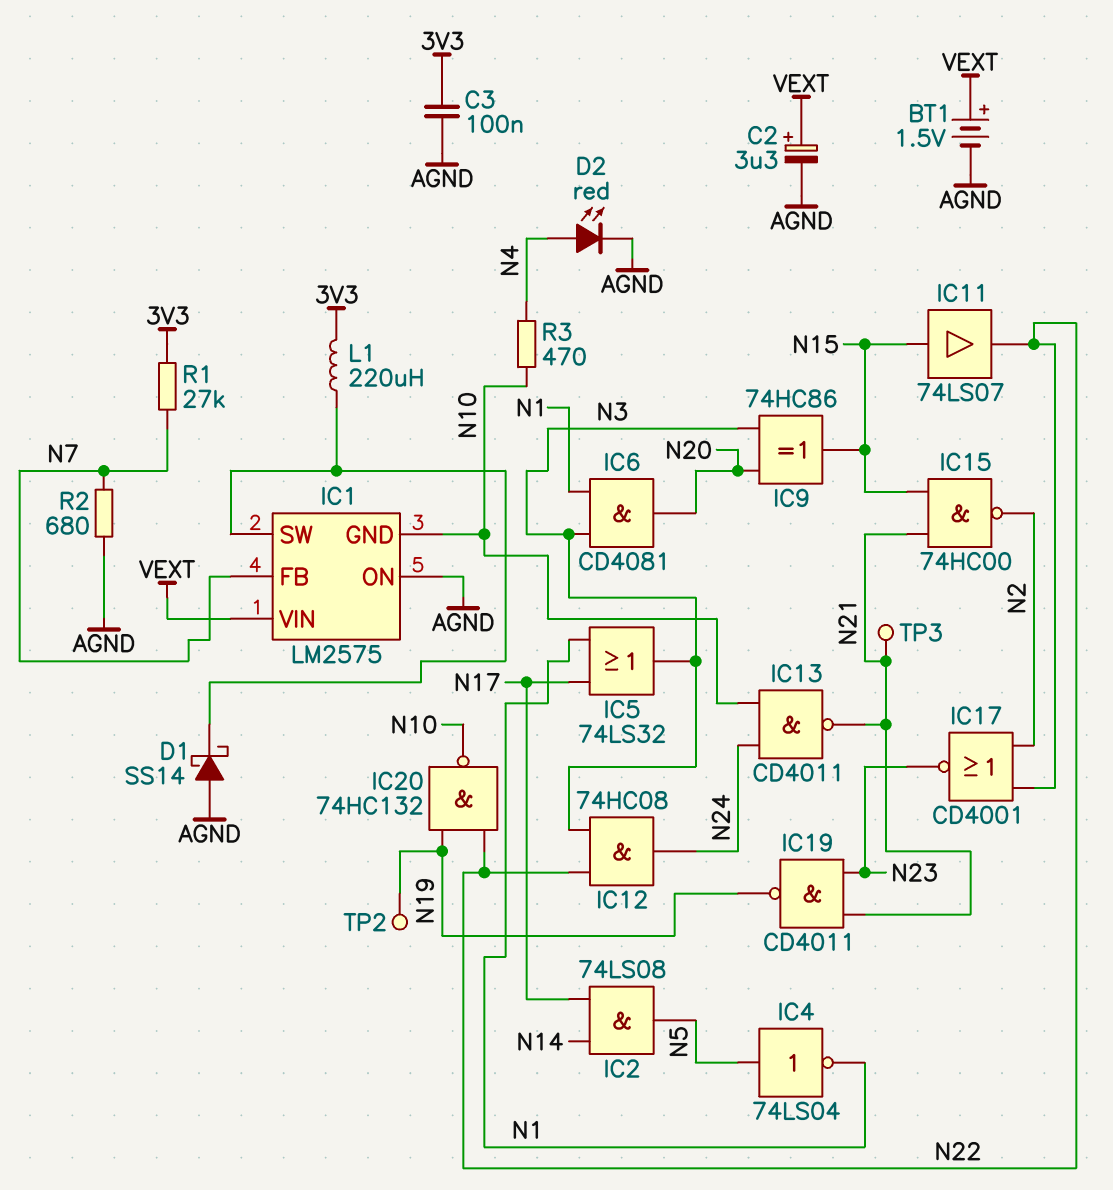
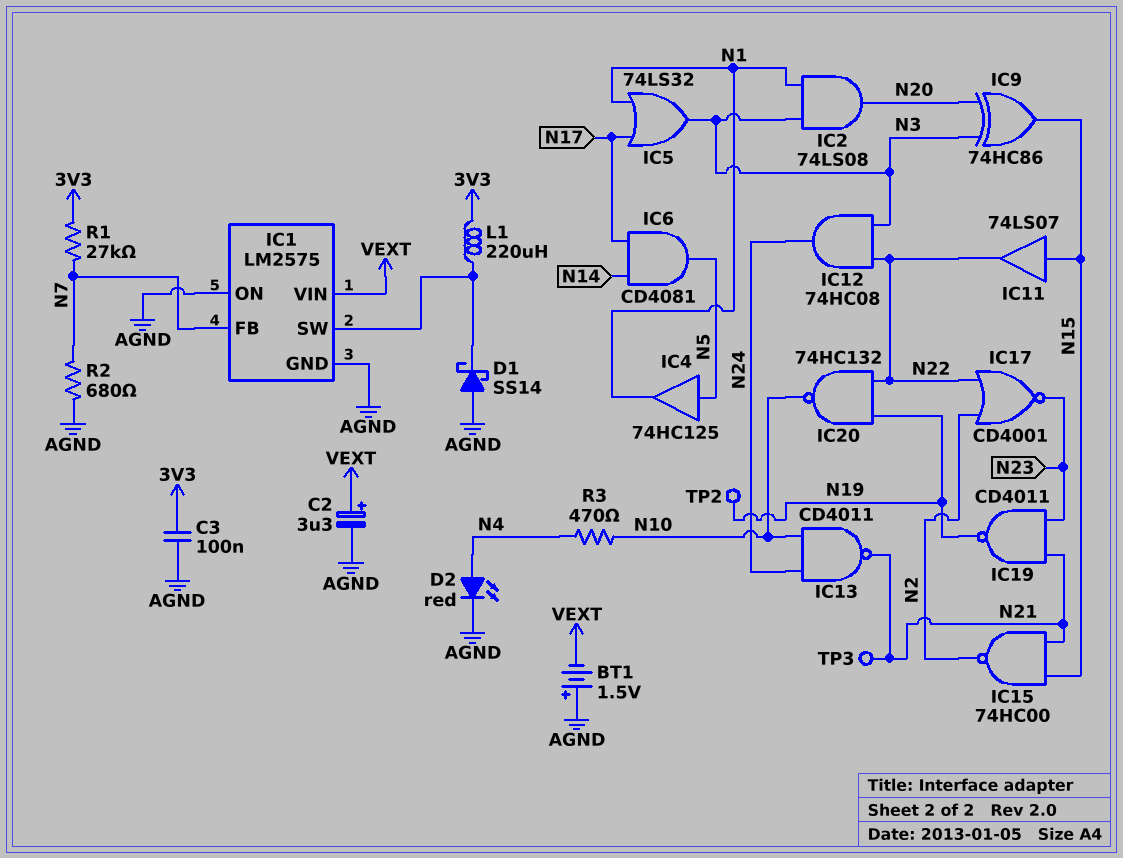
BT1: 1.5V (plus VEXT, minus AGND) -> 1.5V (plus AGND, minus VEXT)
IC1 pin GND: N10 -> AGND
IC2: AND 74LS08 (in N14, in N17, out N5) -> AND 74LS08 (in N1, in N3, out N20)
IC4: NOT 74LS04 (in N5, out N1) -> buffer 74HC125 (in N5, out N1)
IC6: AND CD4081 (in N1, in N3, out N20) -> AND CD4081 (in N14, in N17, out N5)

